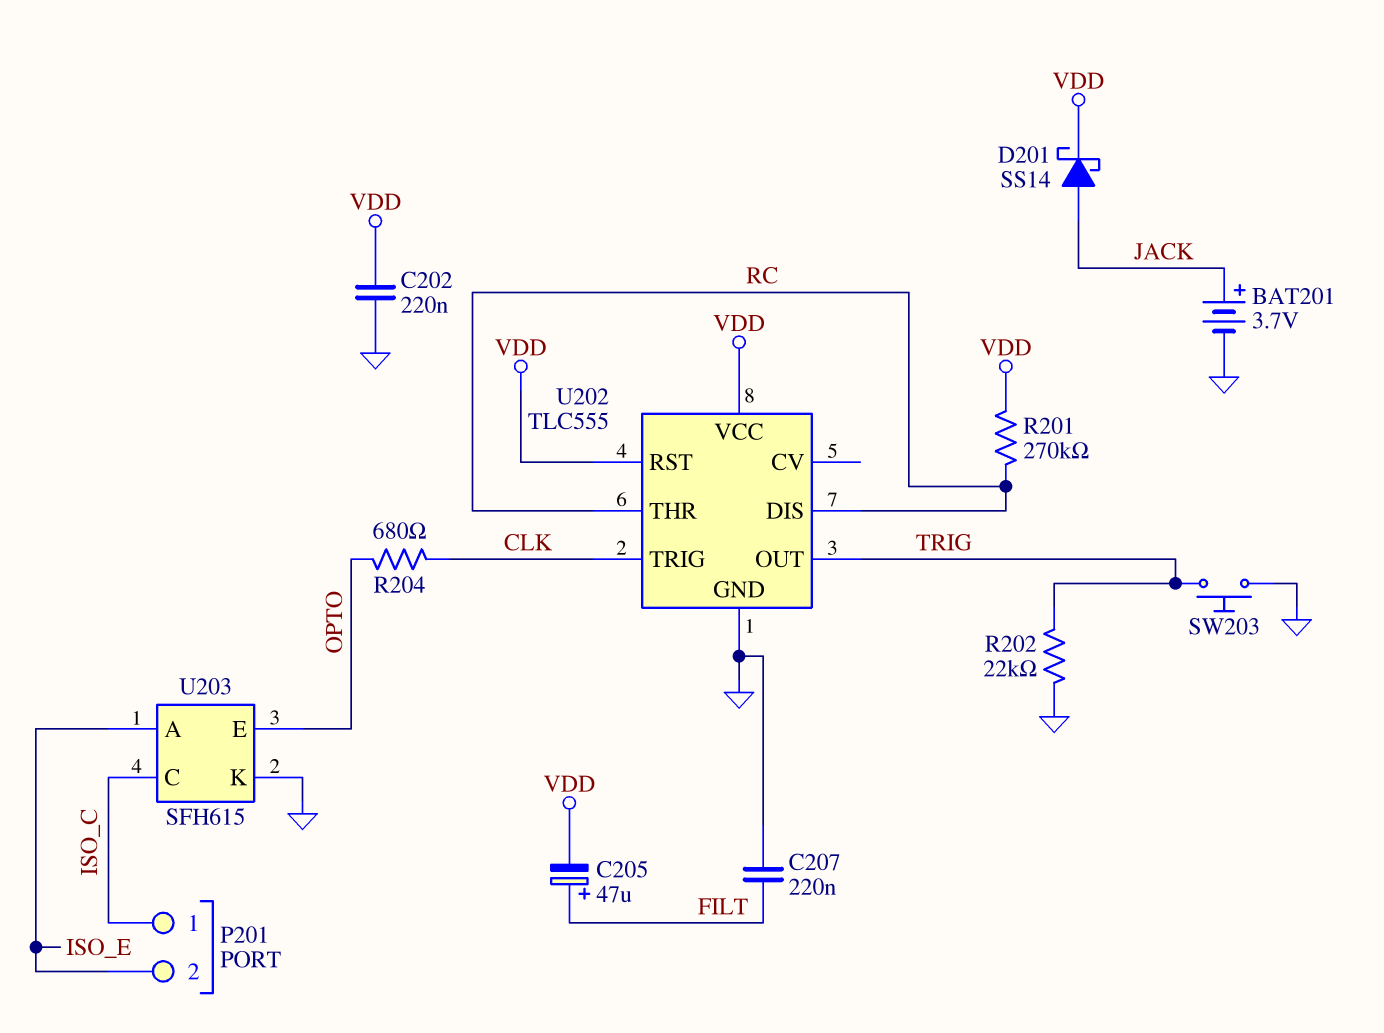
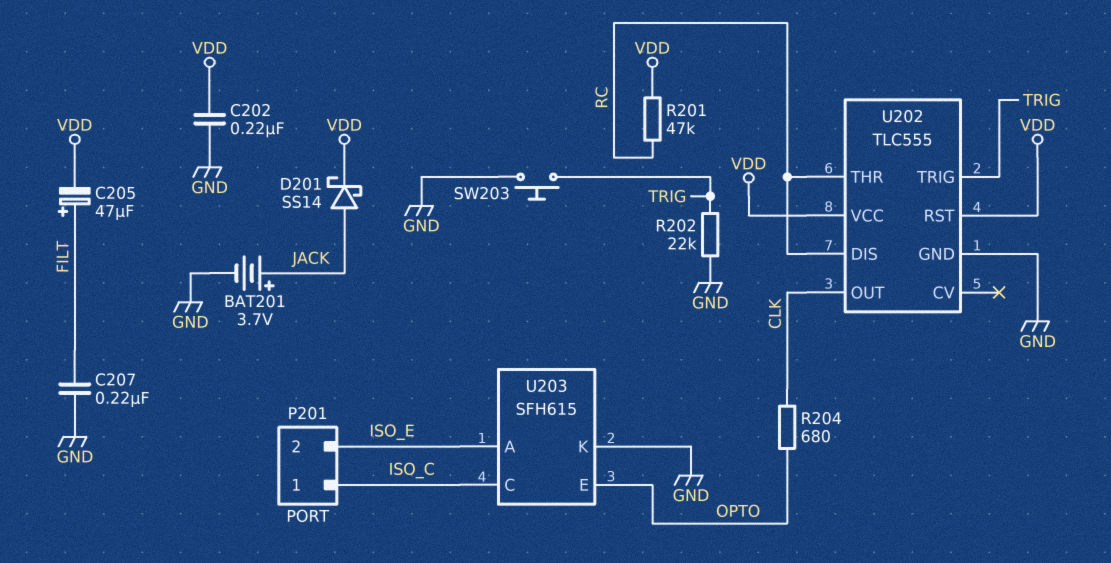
R201: 270k (RC, VDD) -> 47k (RC, VDD)
U202 pin OUT: TRIG -> CLK
U202 pin TRIG: CLK -> TRIG

